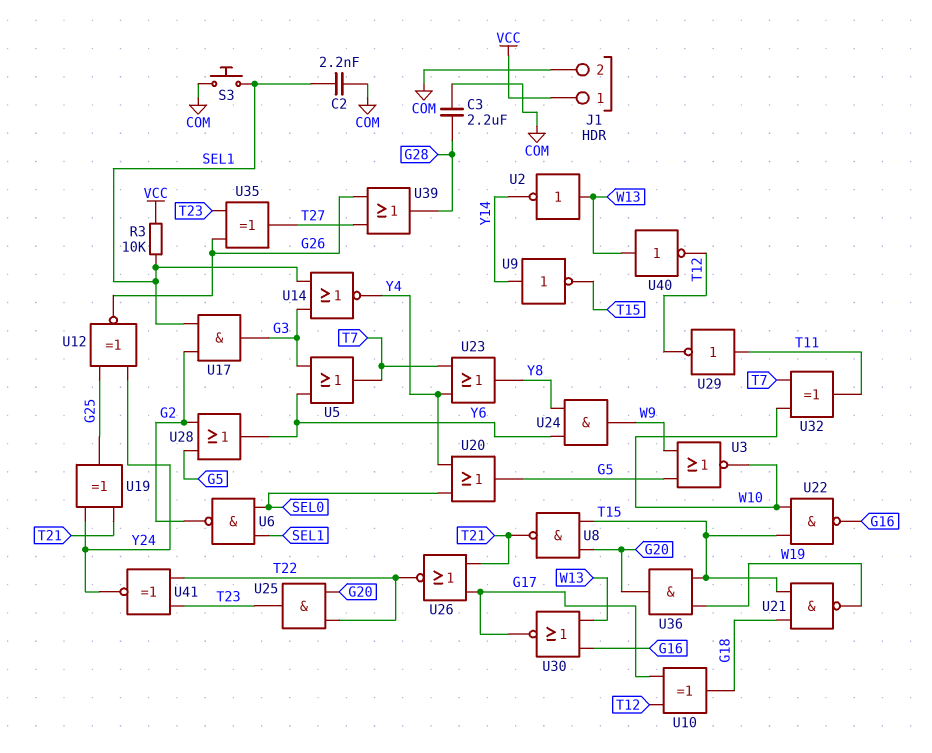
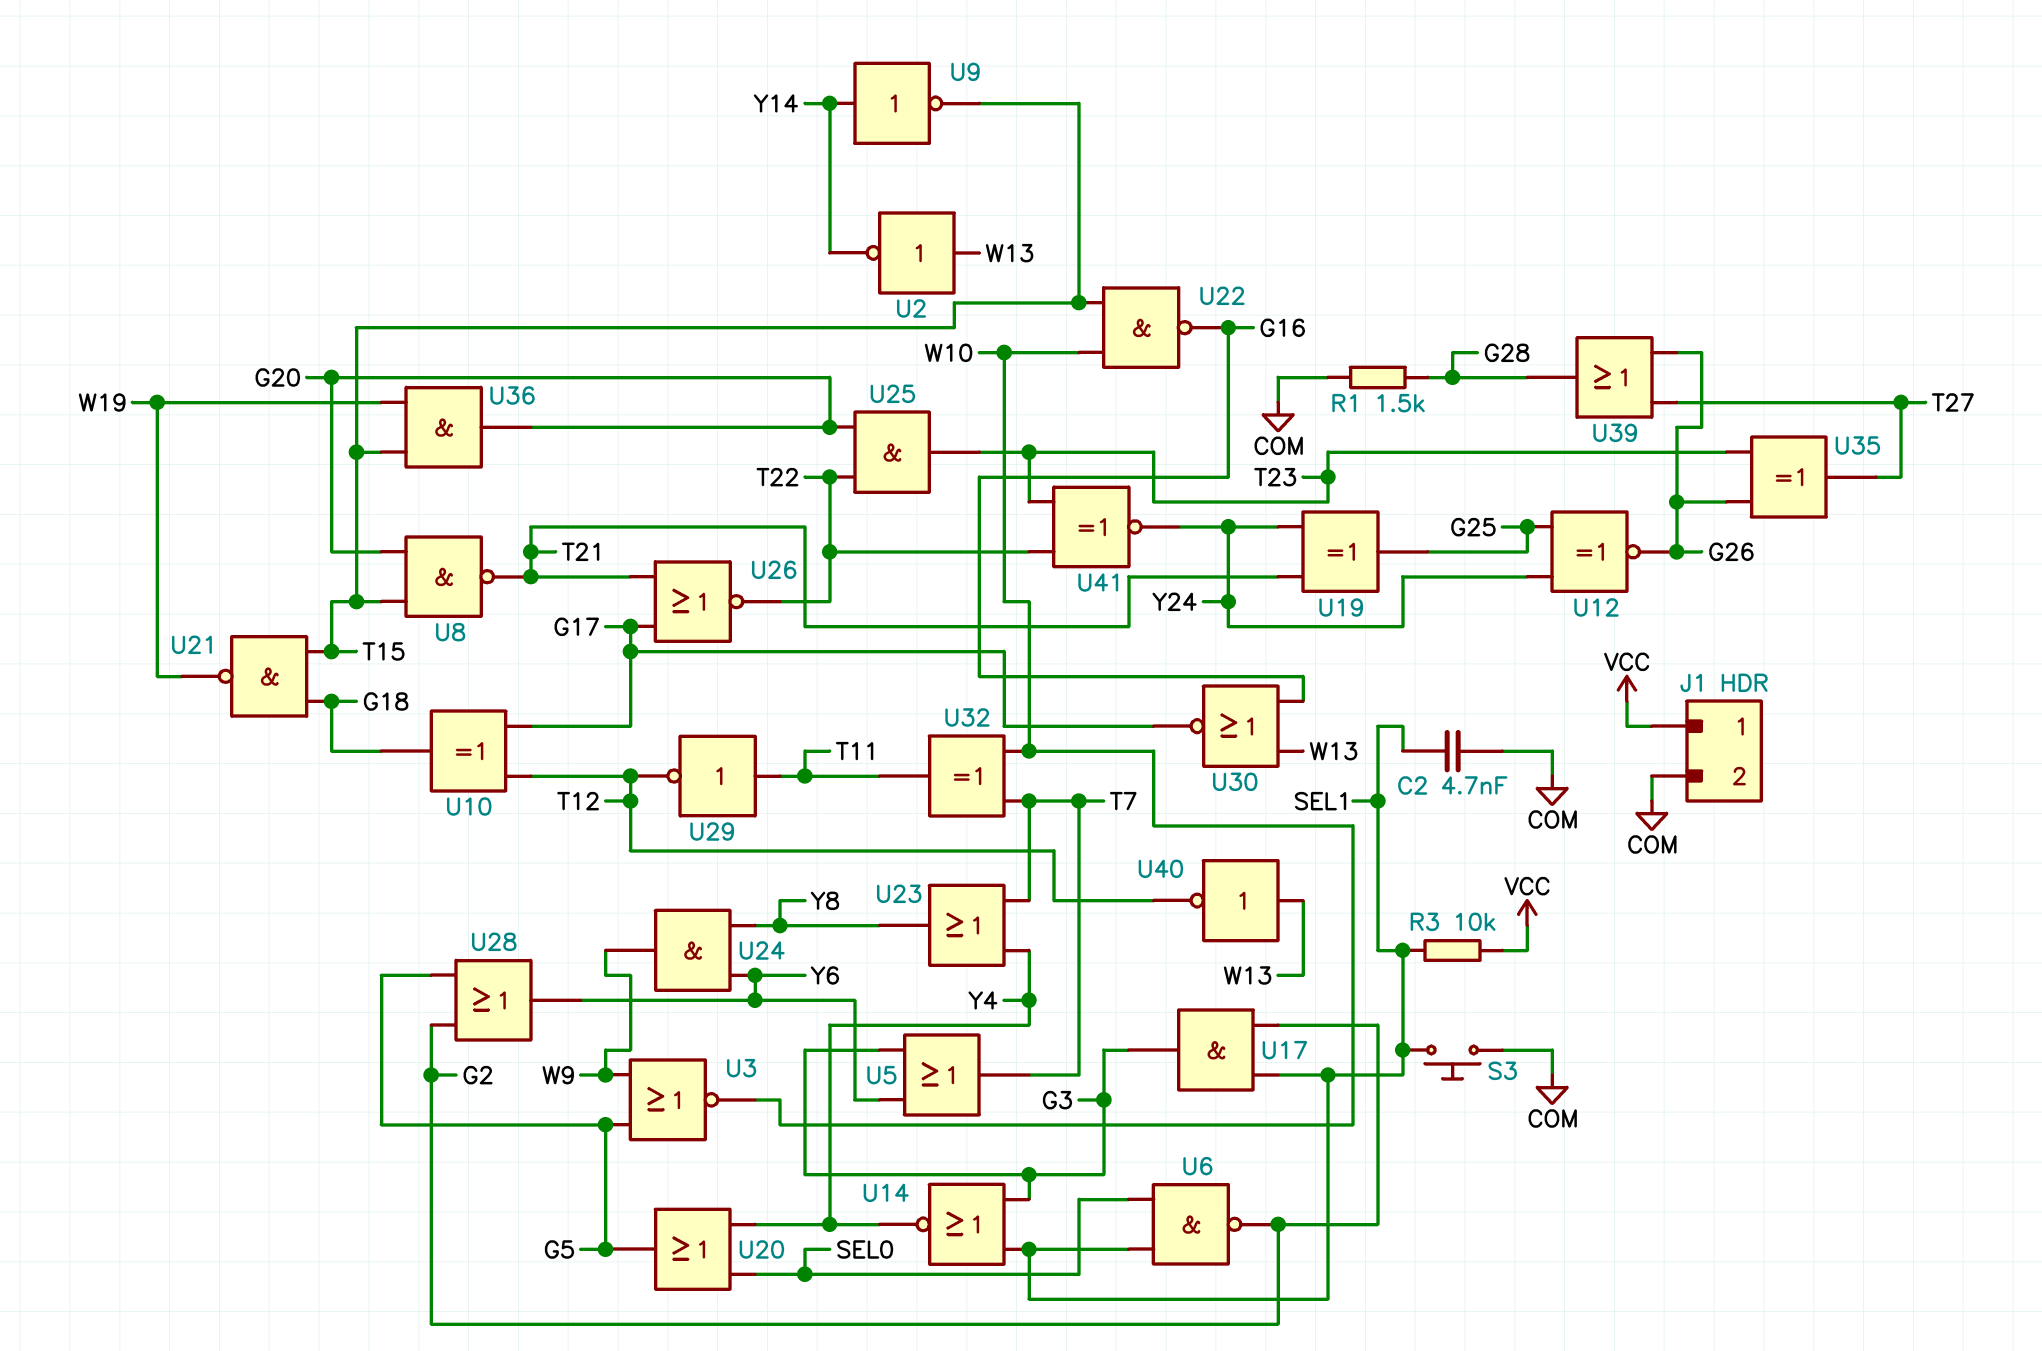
C2: 2.2nF (COM, SEL1) -> 4.7nF (COM, SEL1)
C3: 2.2uF (COM, G28) -> none
R1: none -> 1.5k (COM, G28)

